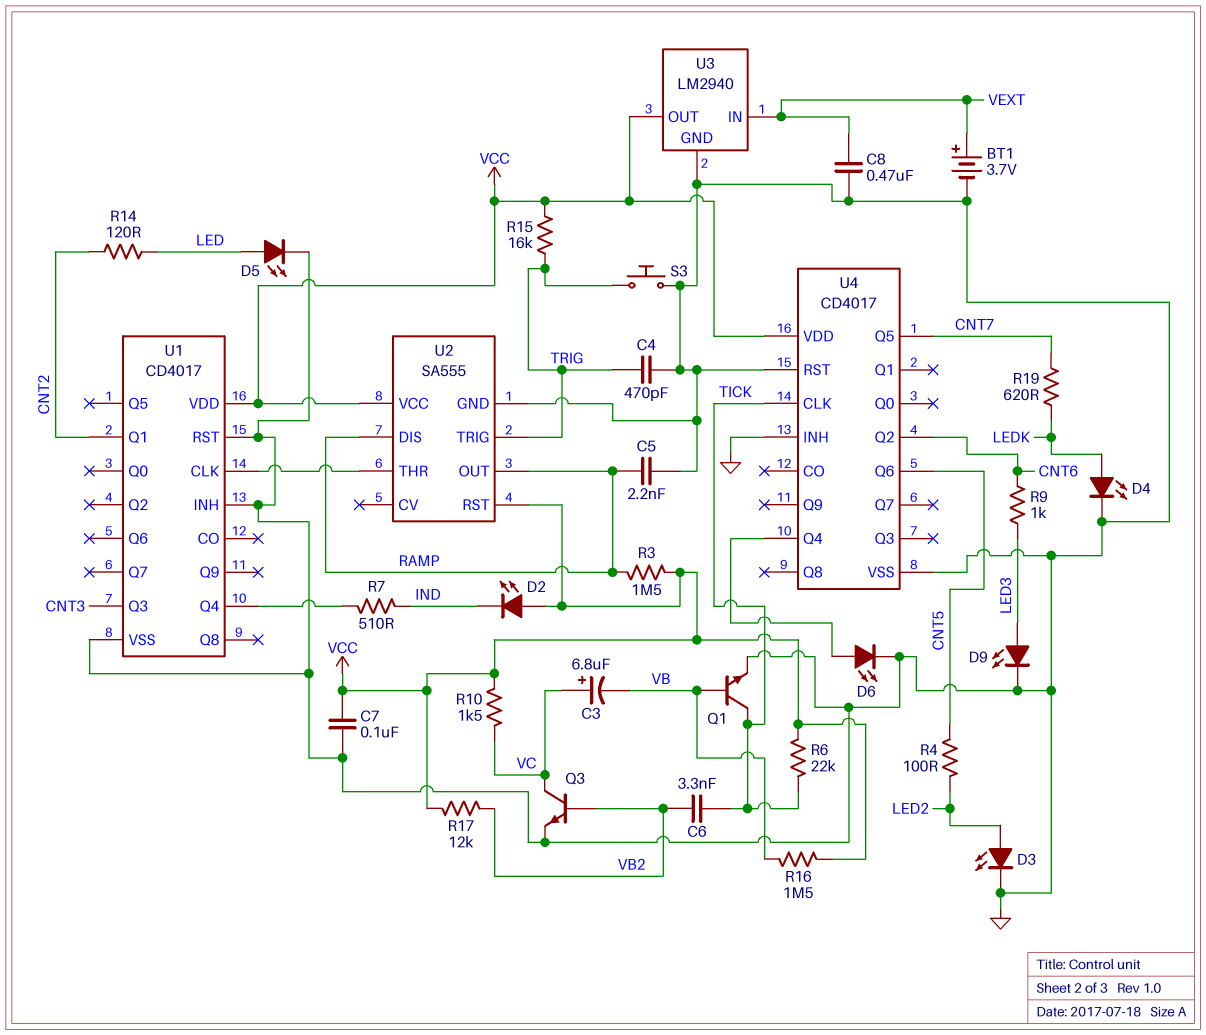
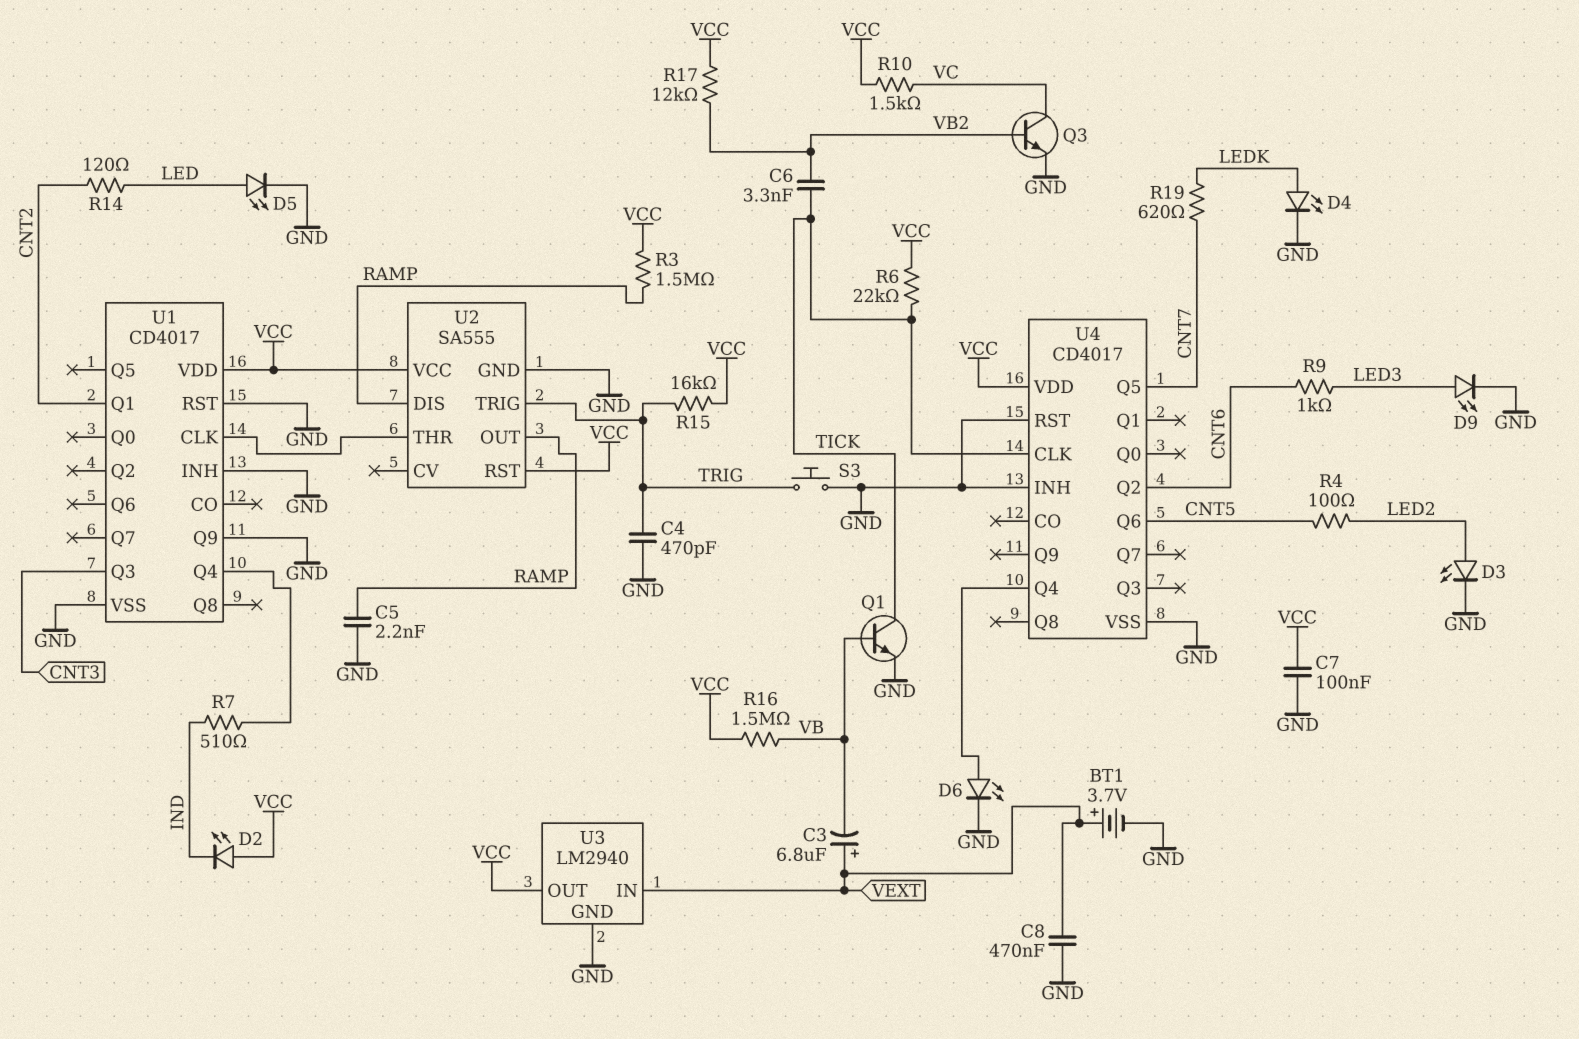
C3: 6.8uF (plus VC, minus VB) -> 6.8uF (plus VEXT, minus VB)
U1 pin Q9: none -> GND

